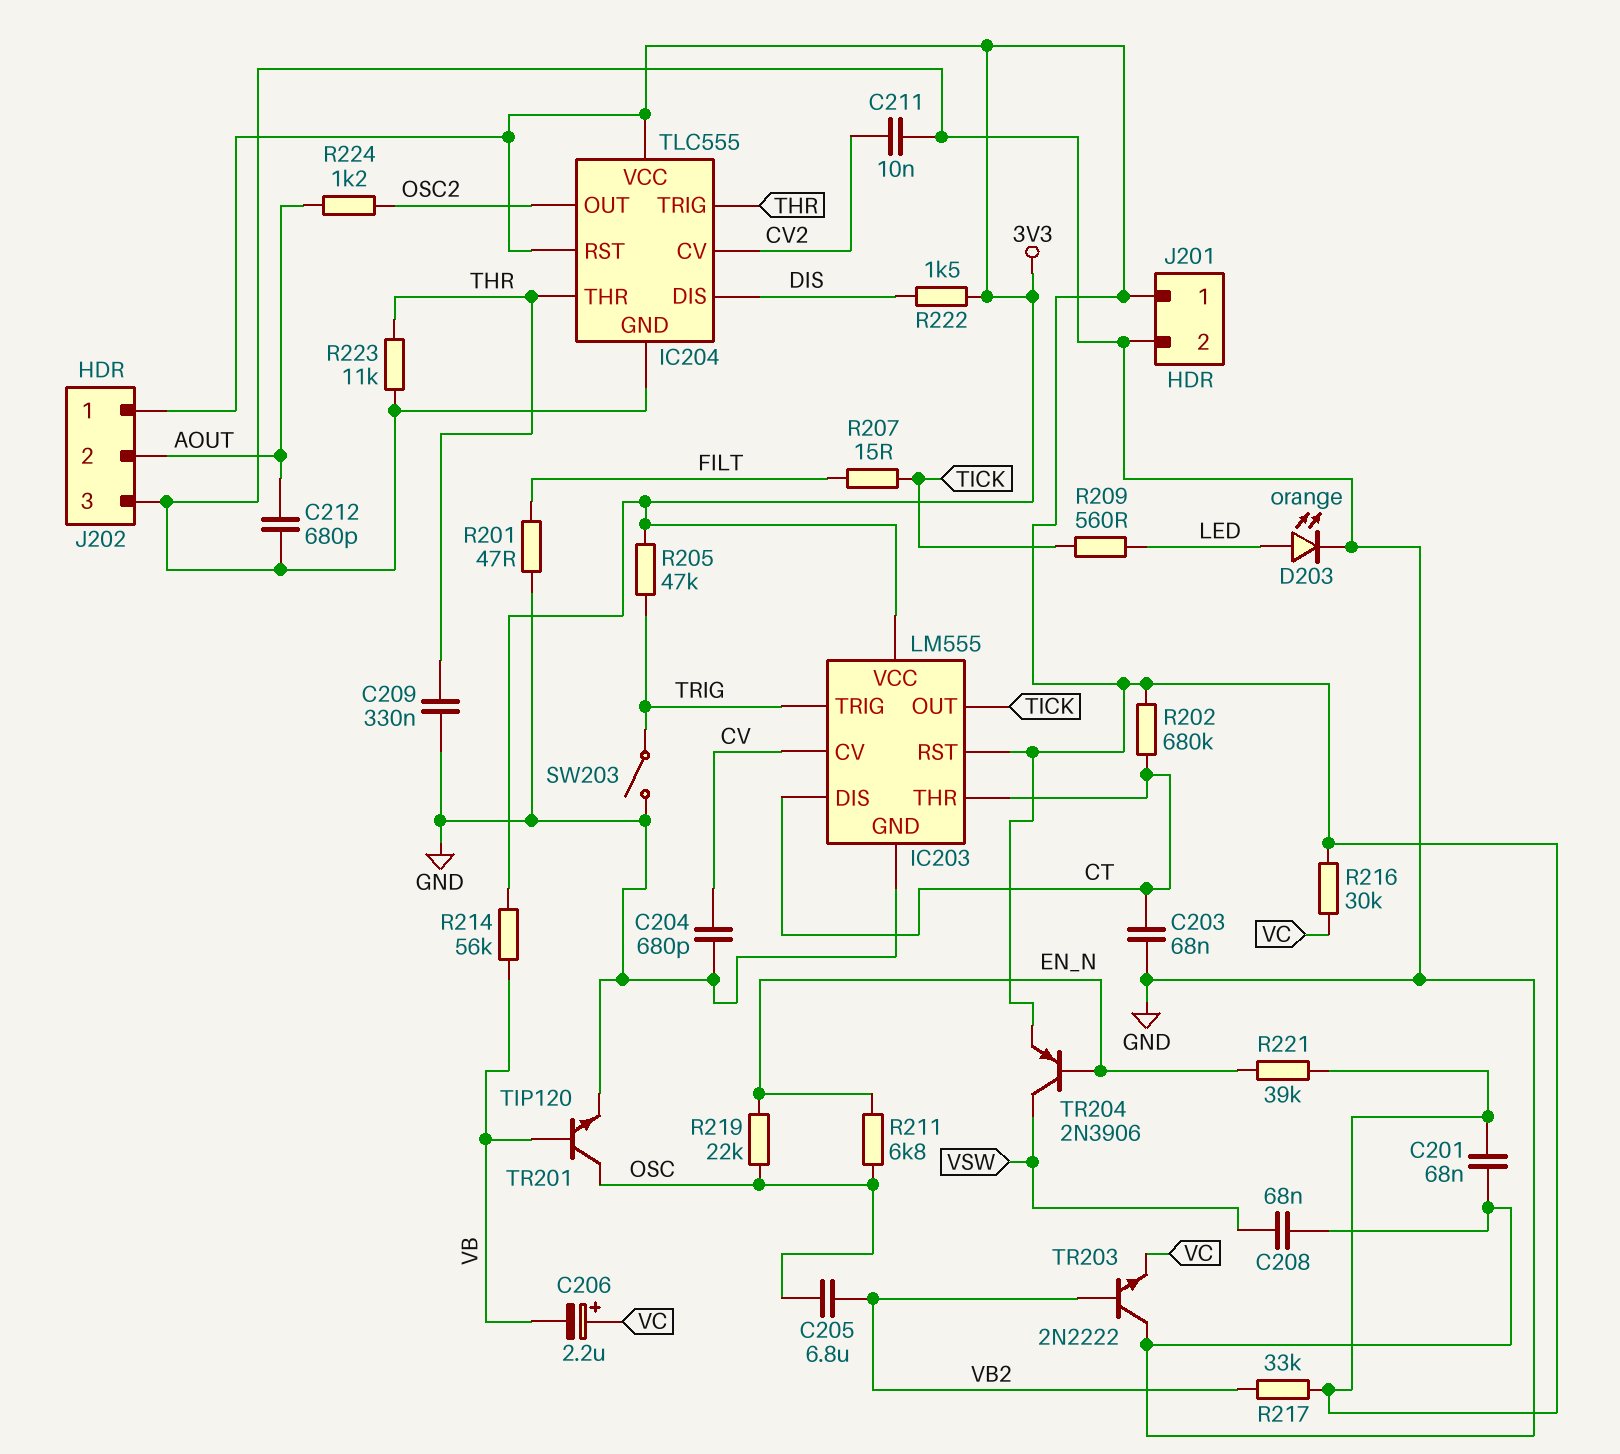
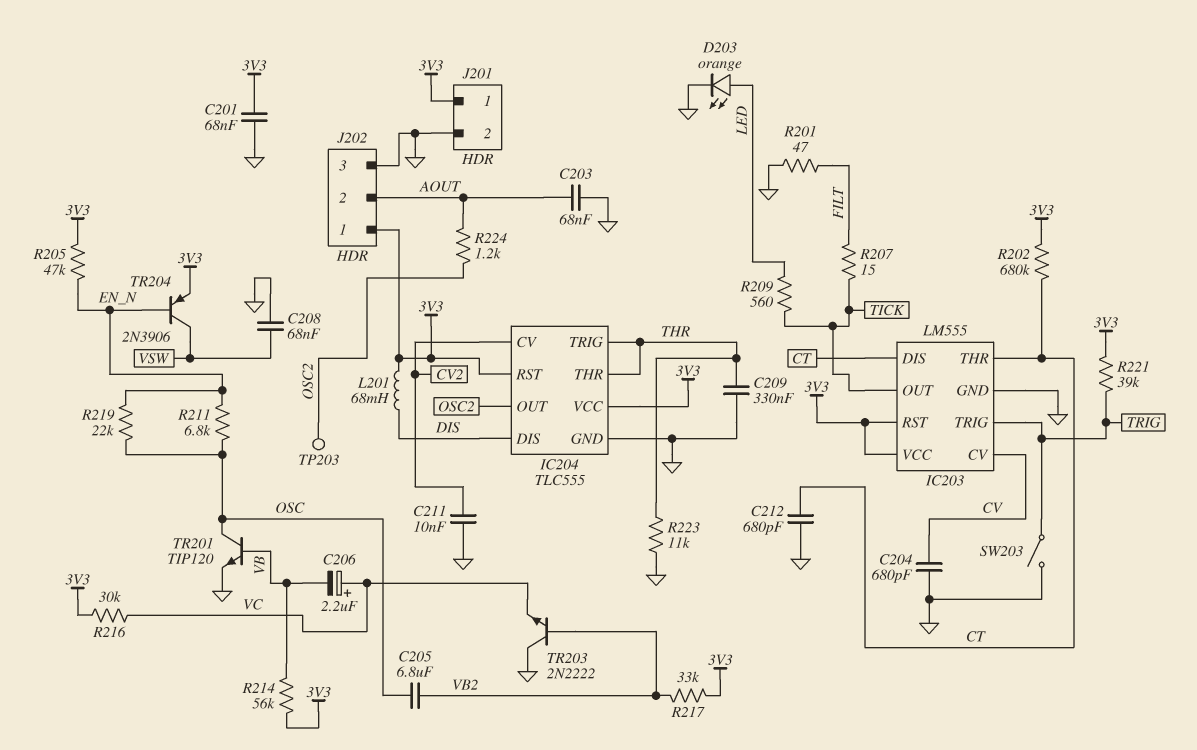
C203: 68nF (CT, GND) -> 68nF (AOUT, GND)
C212: 680pF (AOUT, GND) -> 680pF (CT, GND)
L201: none -> 68mH (3V3, DIS)
R205: 47k (3V3, TRIG) -> 47k (3V3, EN_N)
R221: 39k (3V3, EN_N) -> 39k (3V3, TRIG)
R222: 1.5k (3V3, DIS) -> none
TP203: none -> test point (OSC2)

